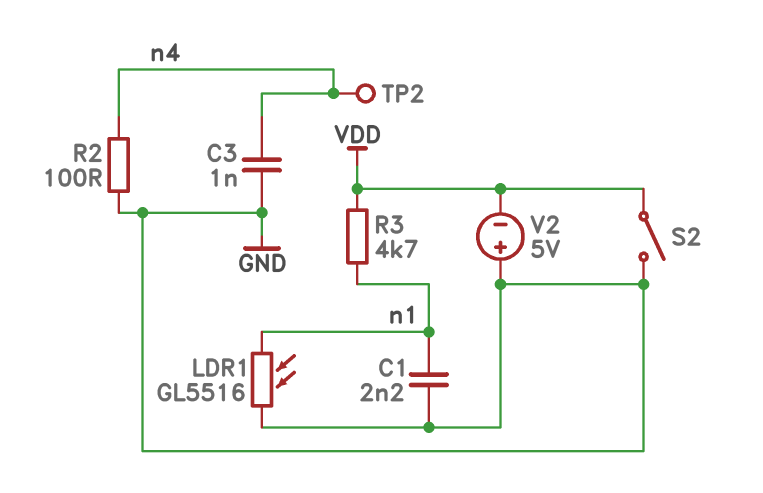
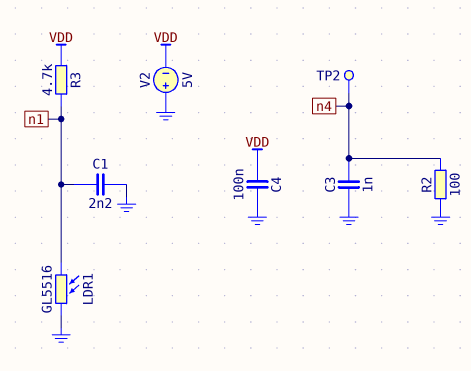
C4: none -> 100nF (GND, VDD)
S2: switch (GND, VDD) -> none

